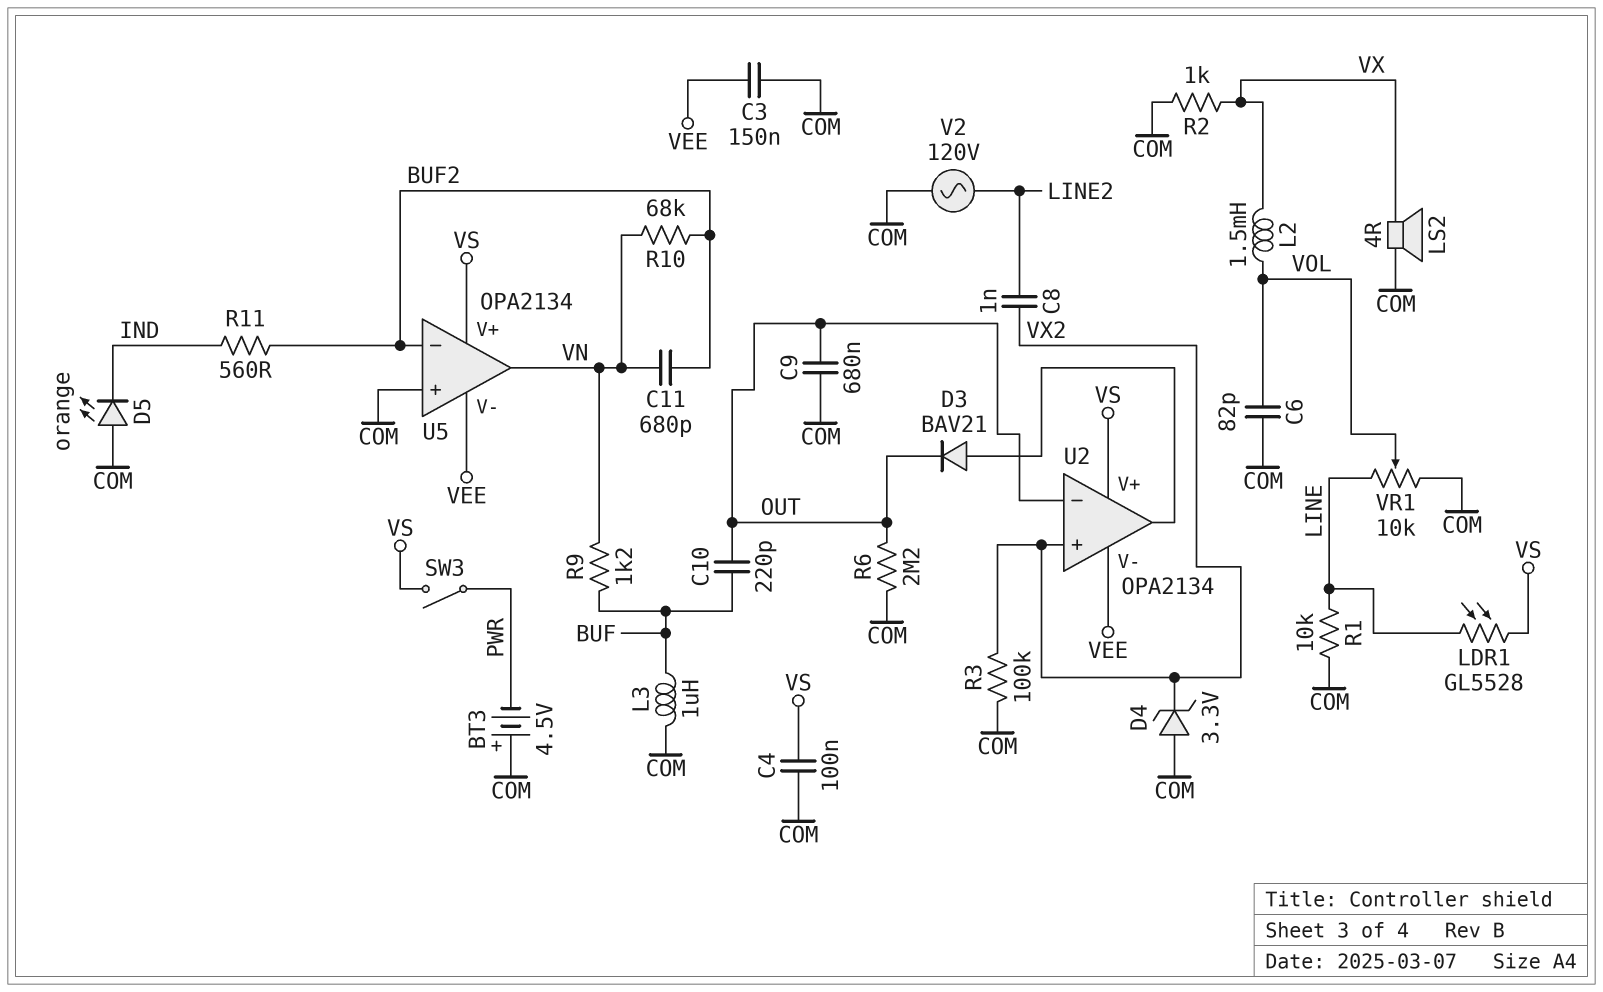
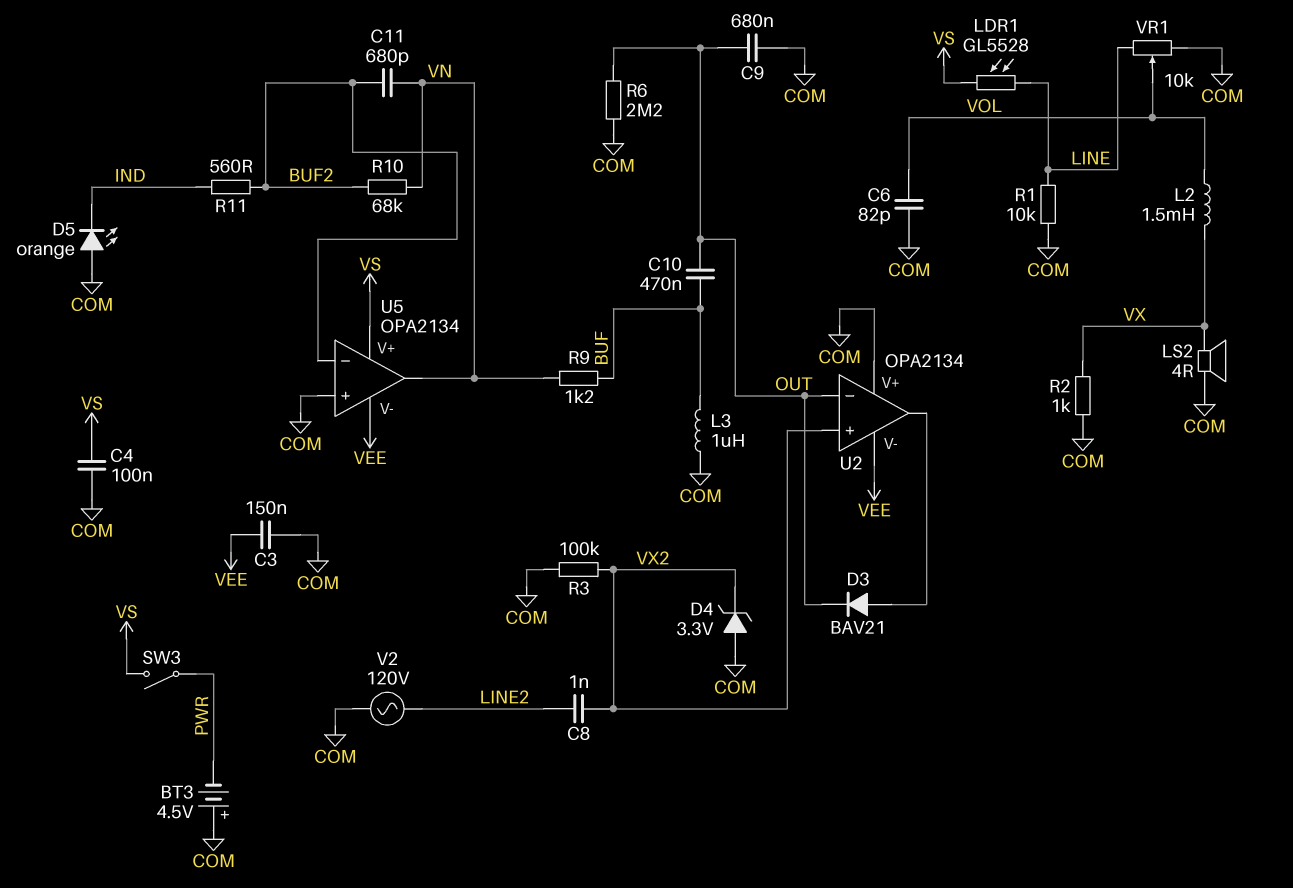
C10: 220pF (BUF, OUT) -> 470nF (BUF, OUT)
U2 pin V+: VS -> COM

